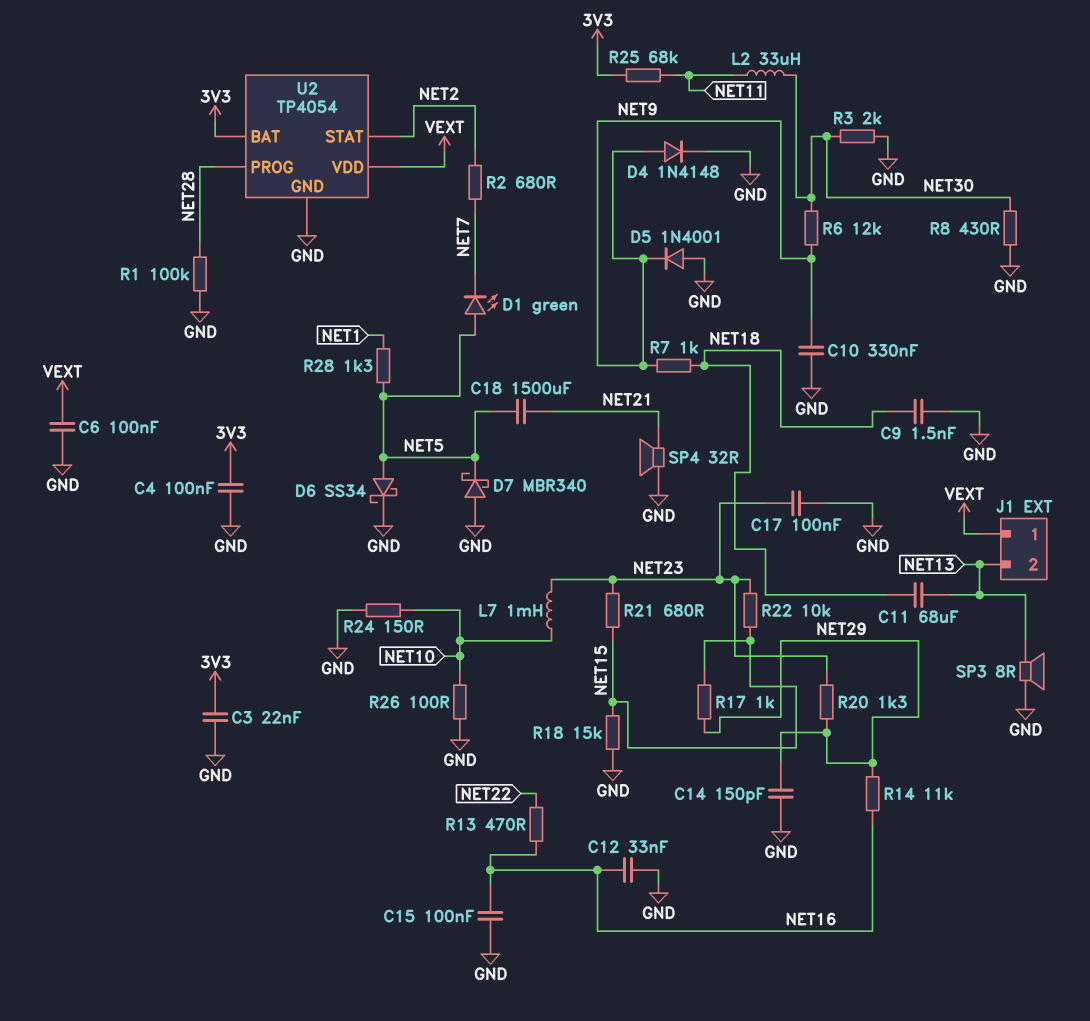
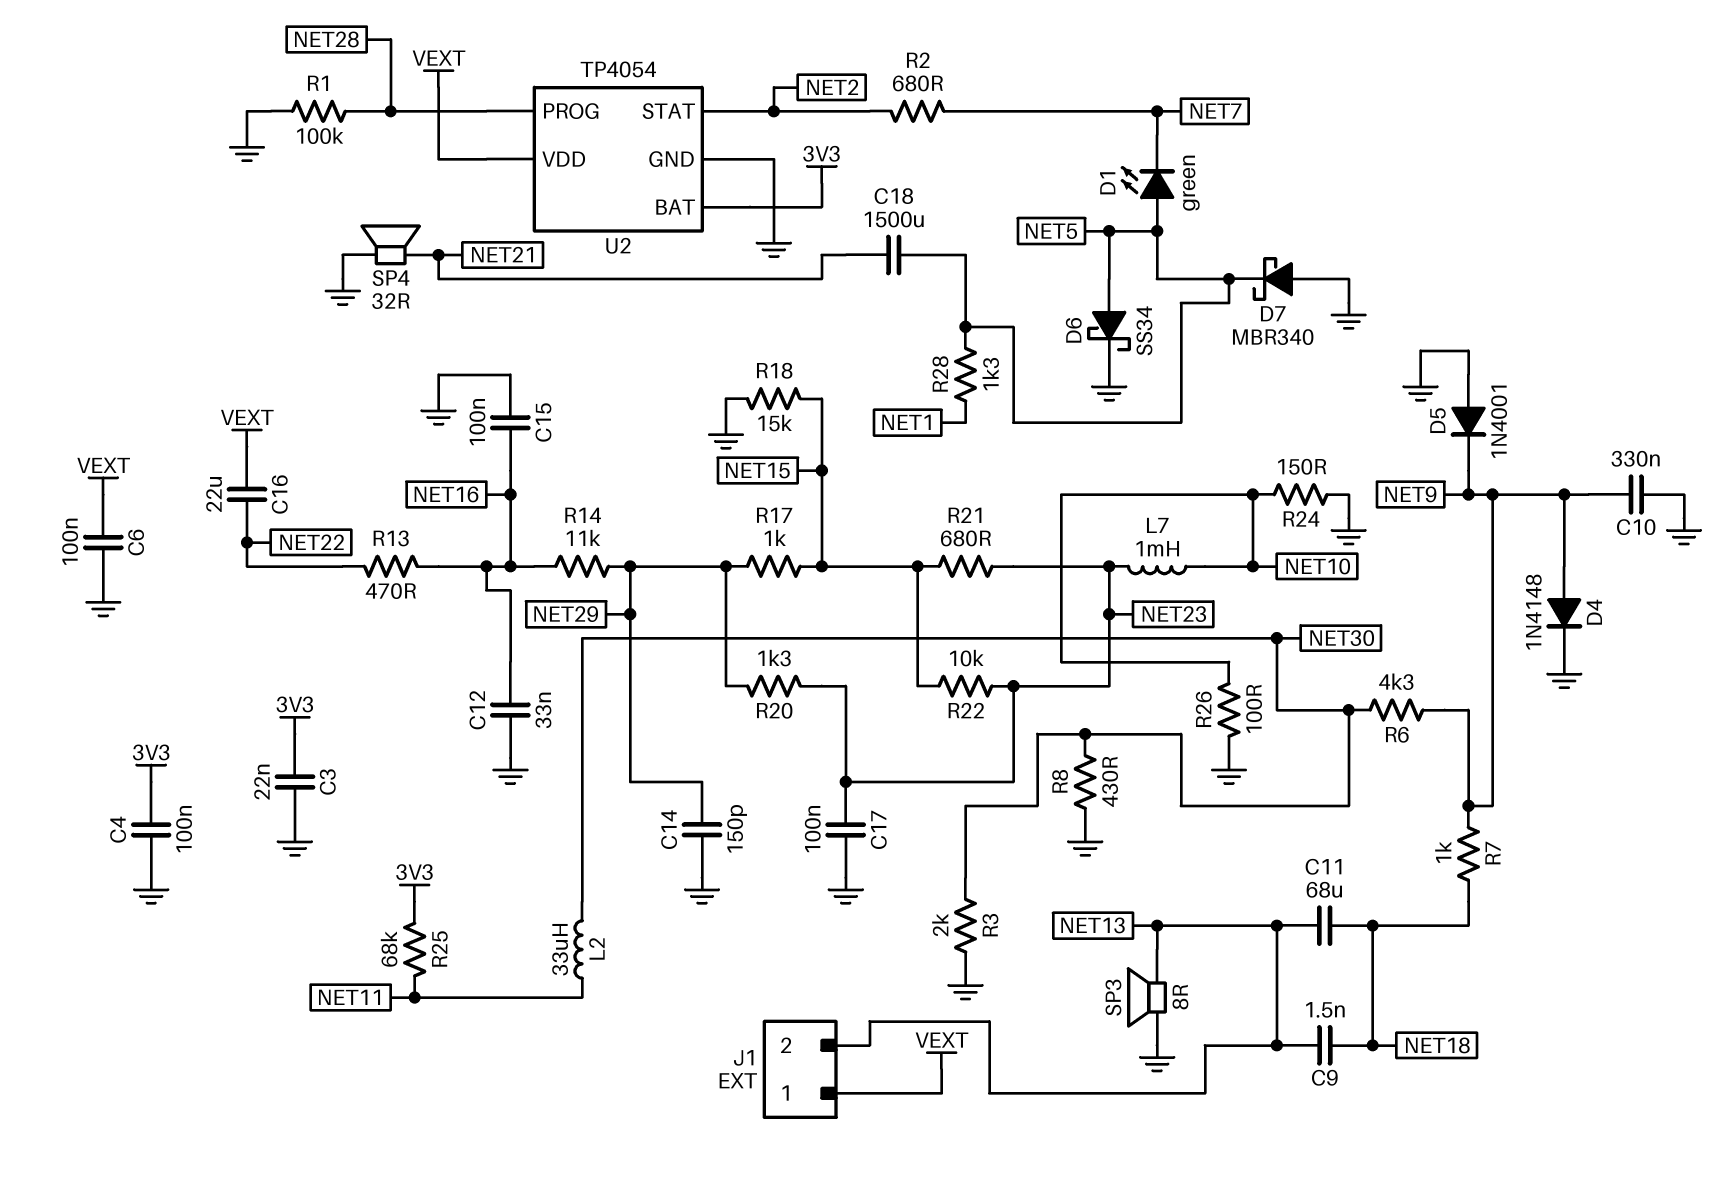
C9: 1.5nF (GND, NET18) -> 1.5nF (NET13, NET18)
C16: none -> 22uF (NET22, VEXT)
R6: 12k (NET9, NET30) -> 4.3k (NET9, NET30)

